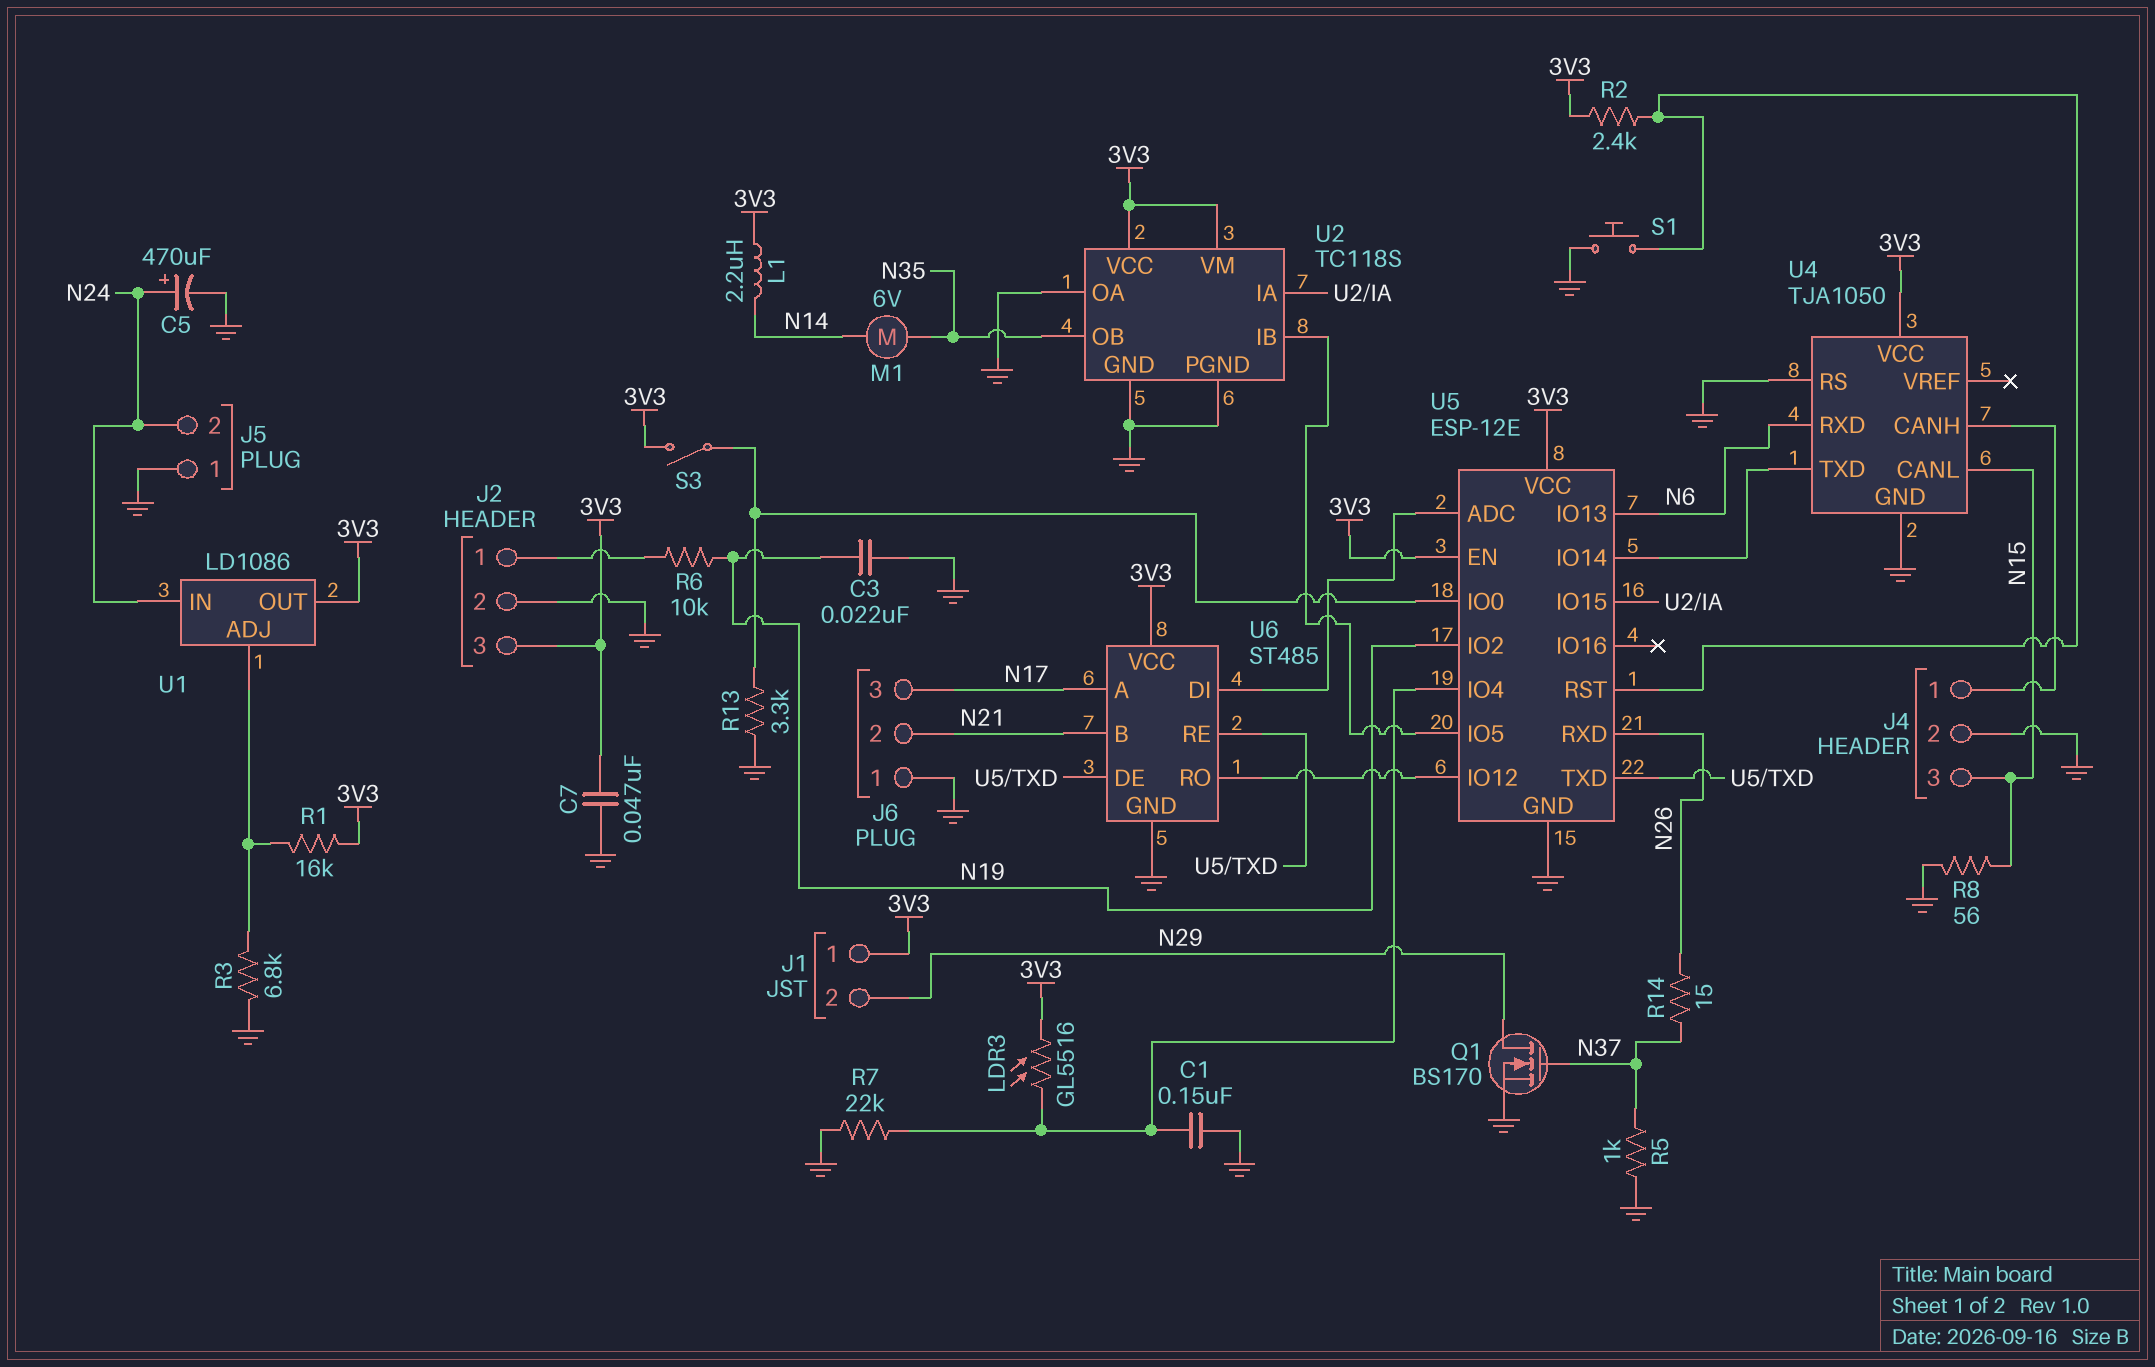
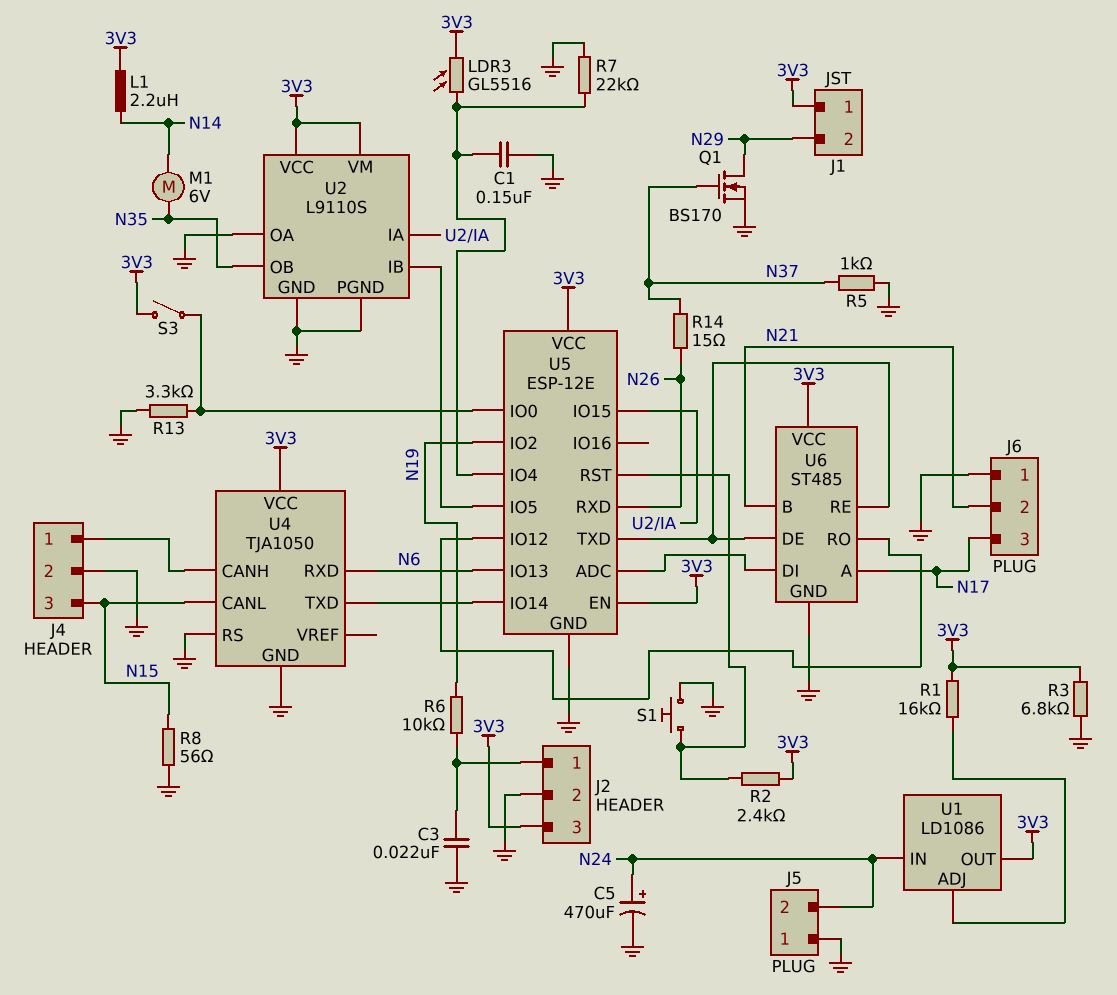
C3: 22nF (GND, N19) -> 22nF (GND, J2/1)
C7: 47nF (3V3, GND) -> none
R3: 6.8k (GND, U1/ADJ) -> 6.8k (3V3, GND)
U2: TC118S -> L9110S

